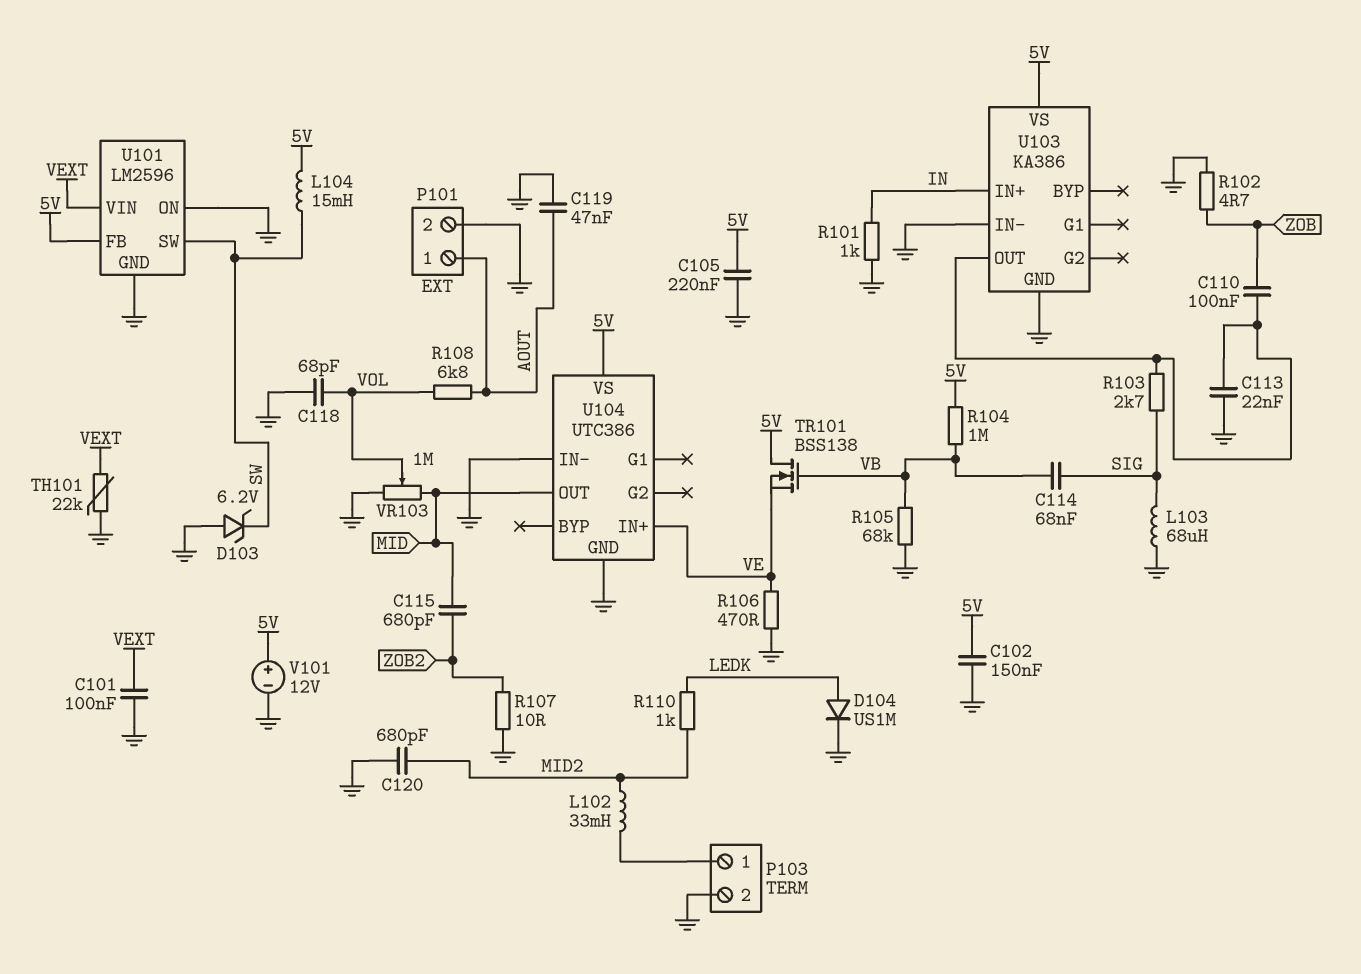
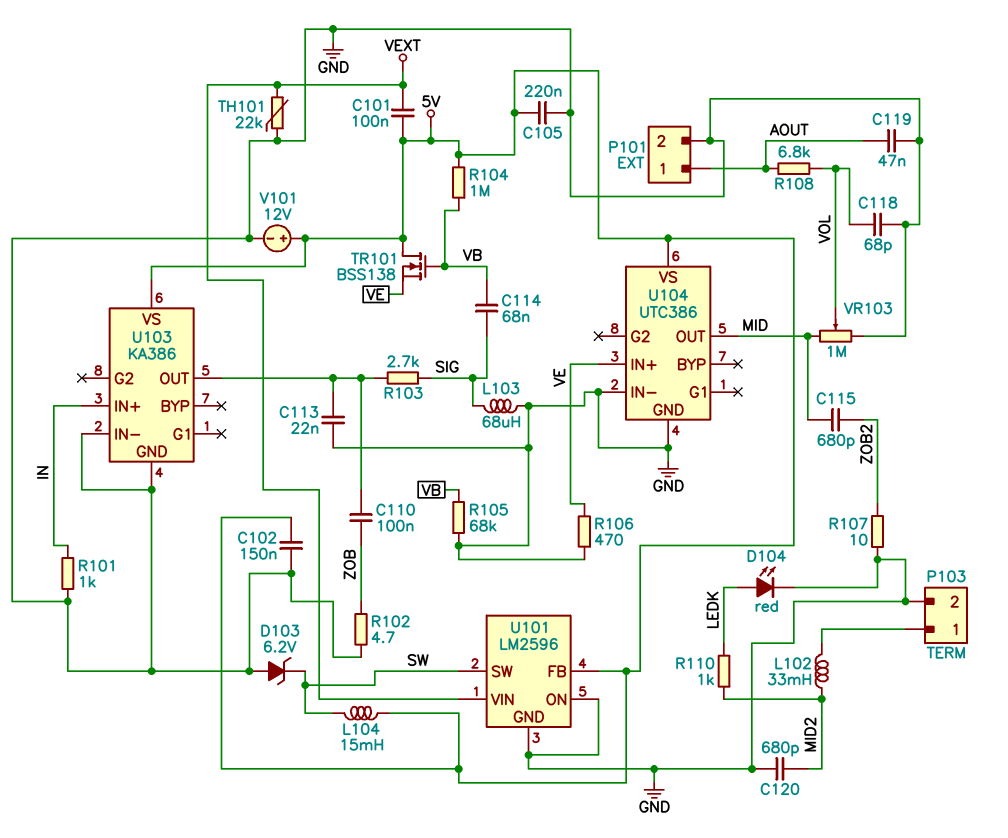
C101: 100nF (GND, VEXT) -> 100nF (5V, VEXT)
D104: diode US1M (A LEDK, K GND) -> LED red (A LEDK, K GND)

